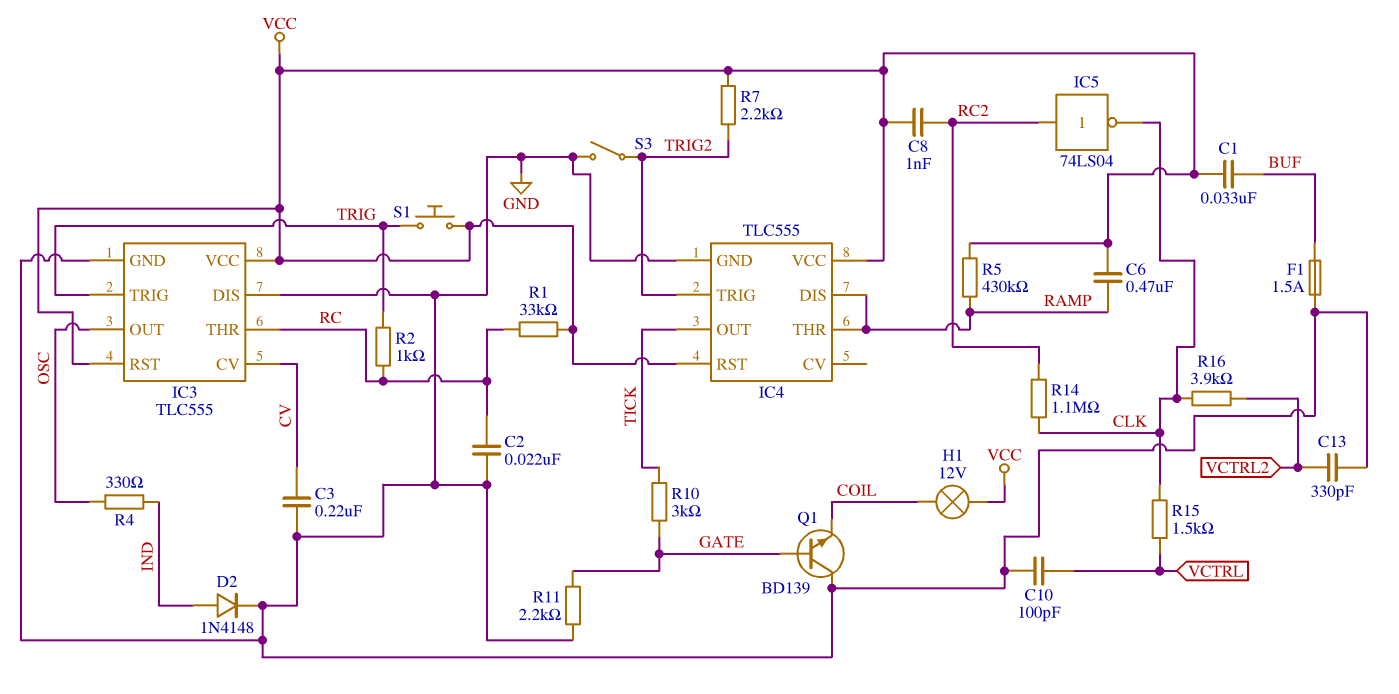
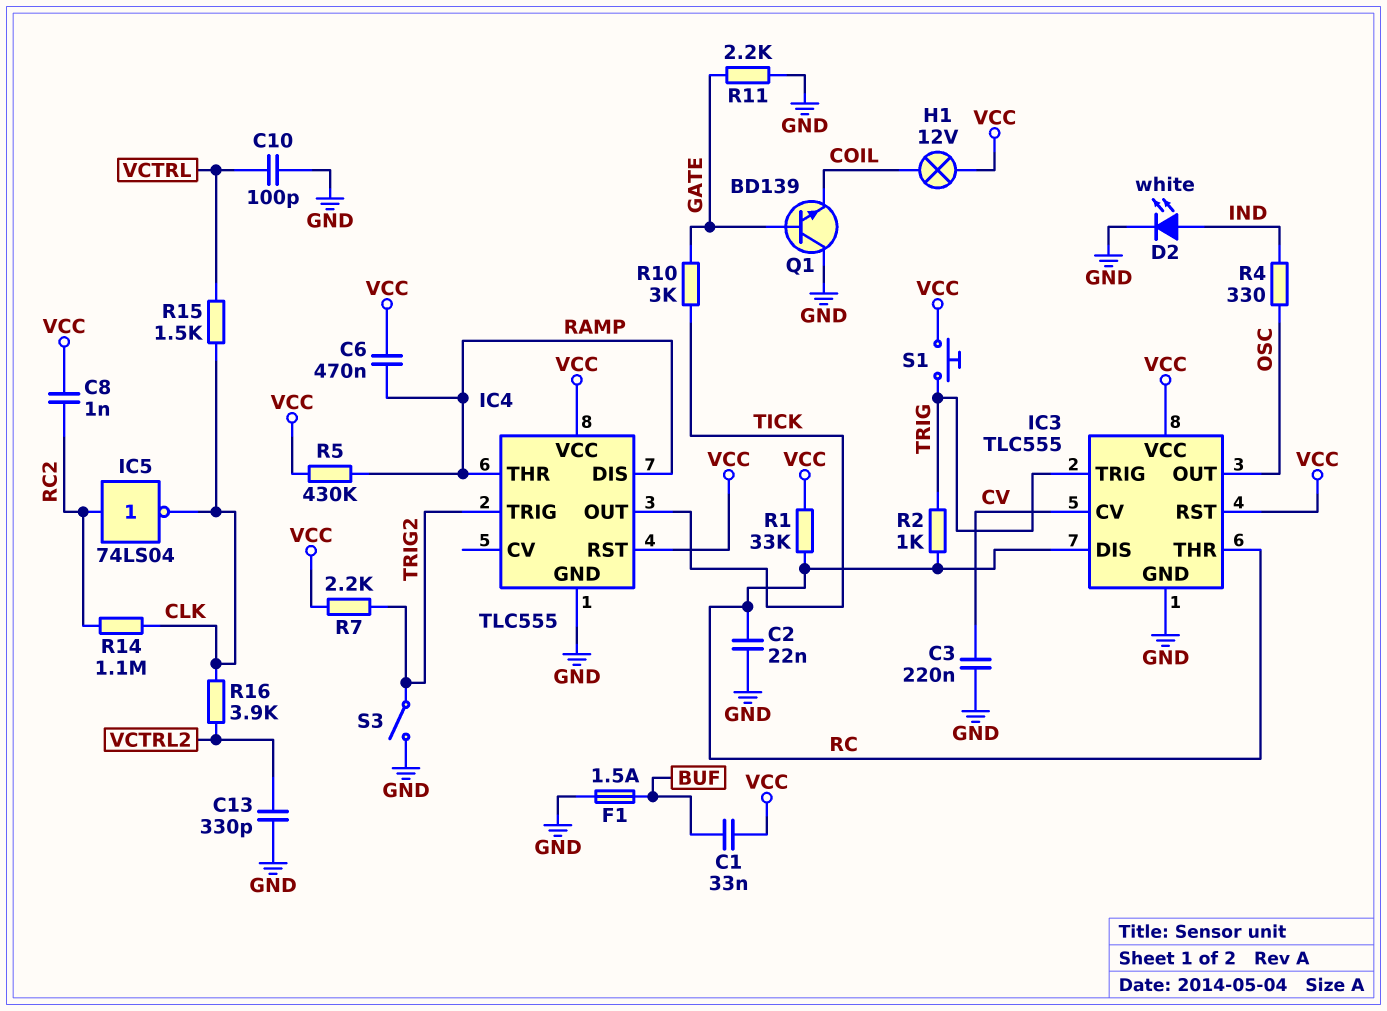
D2: diode 1N4148 (A IND, K GND) -> LED white (A IND, K GND)
IC3 pin DIS: GND -> RC

